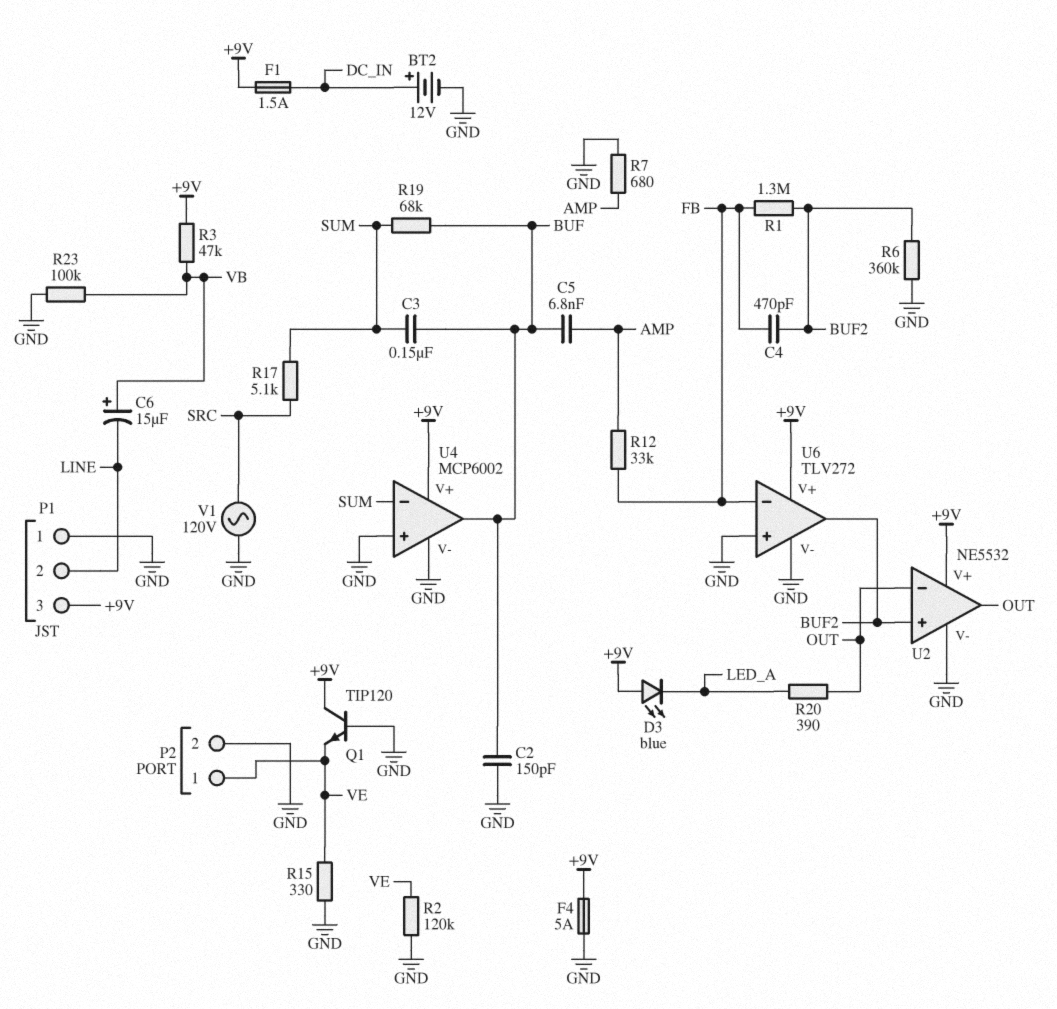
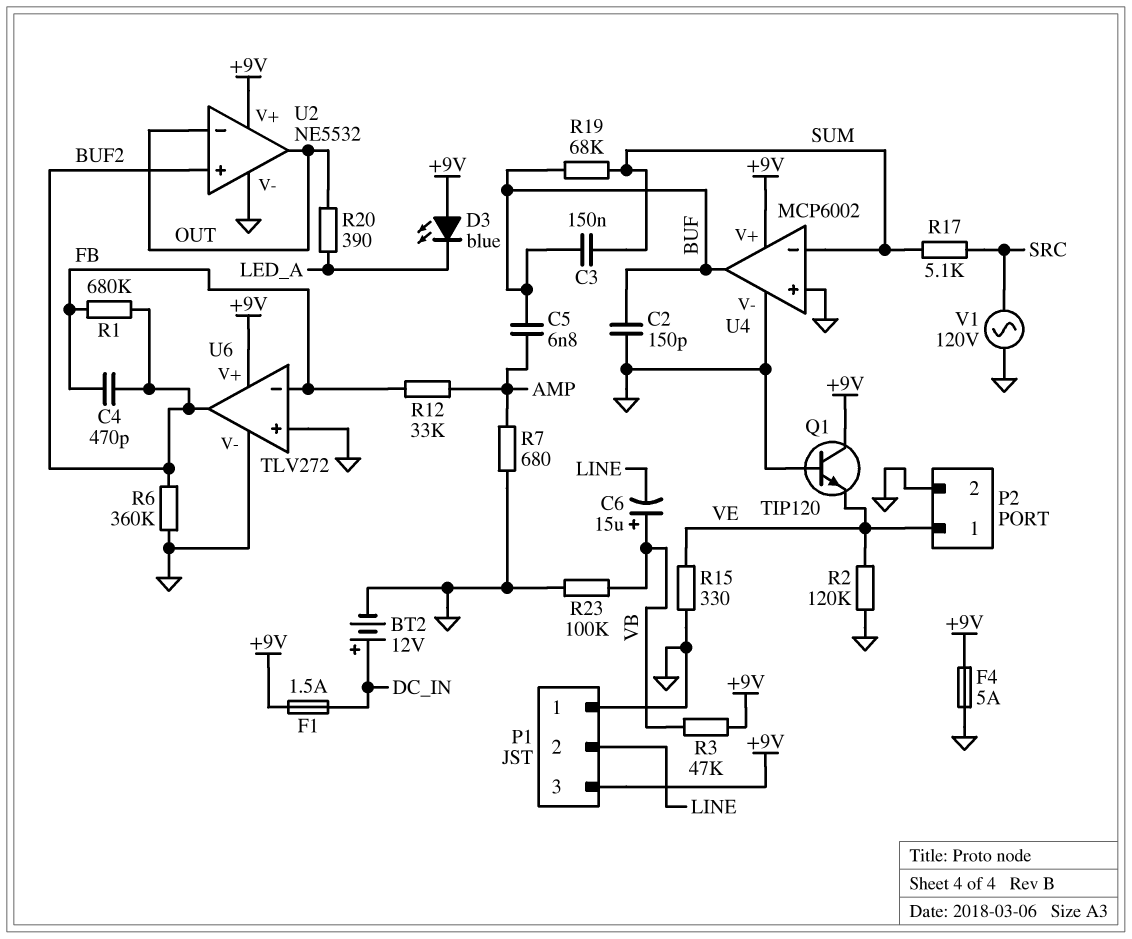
R1: 1.3M (BUF2, FB) -> 680k (BUF2, FB)

